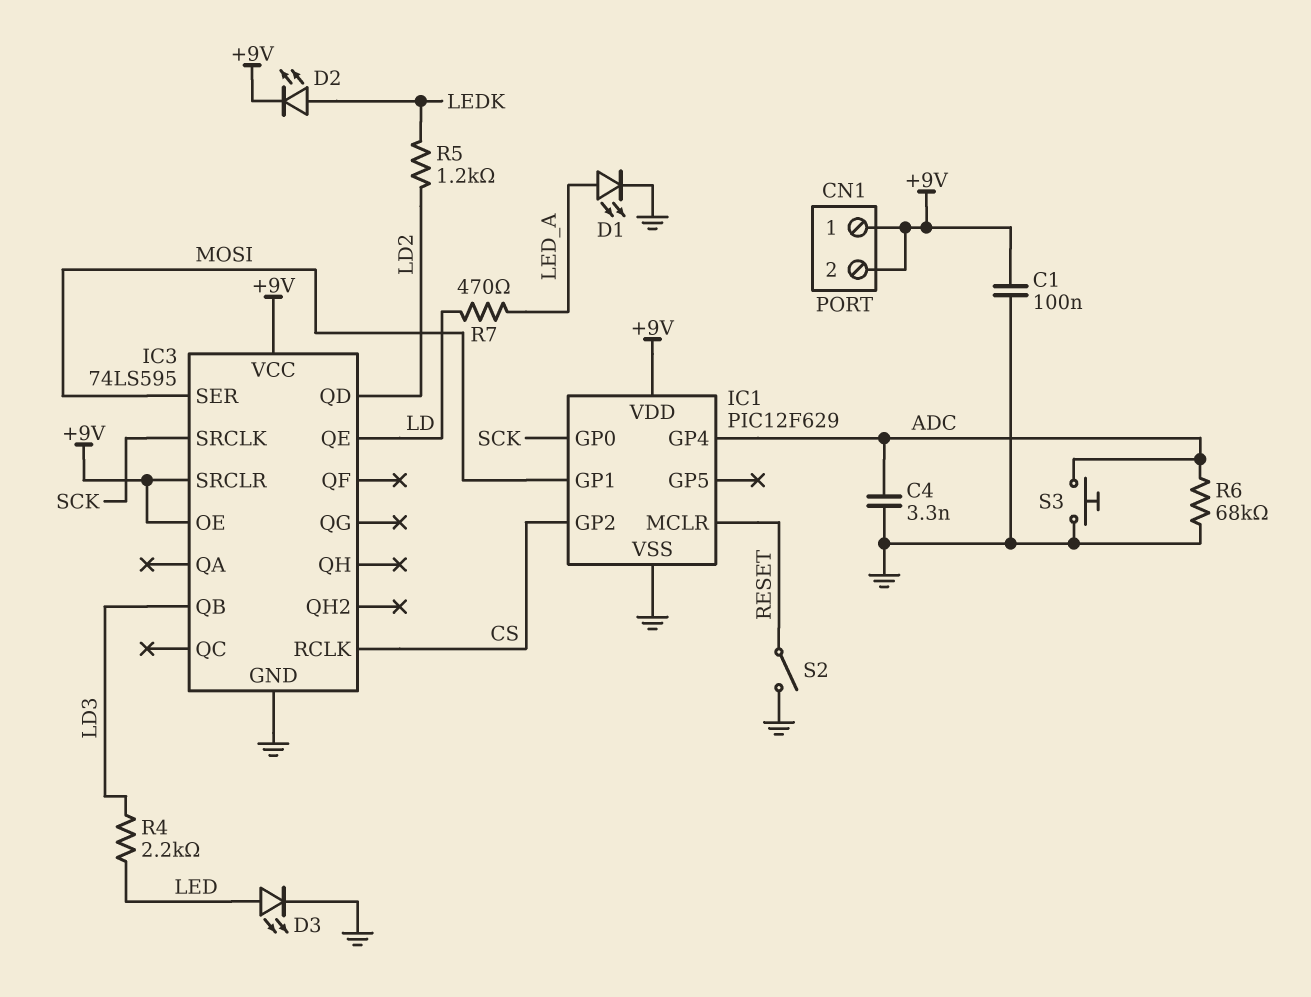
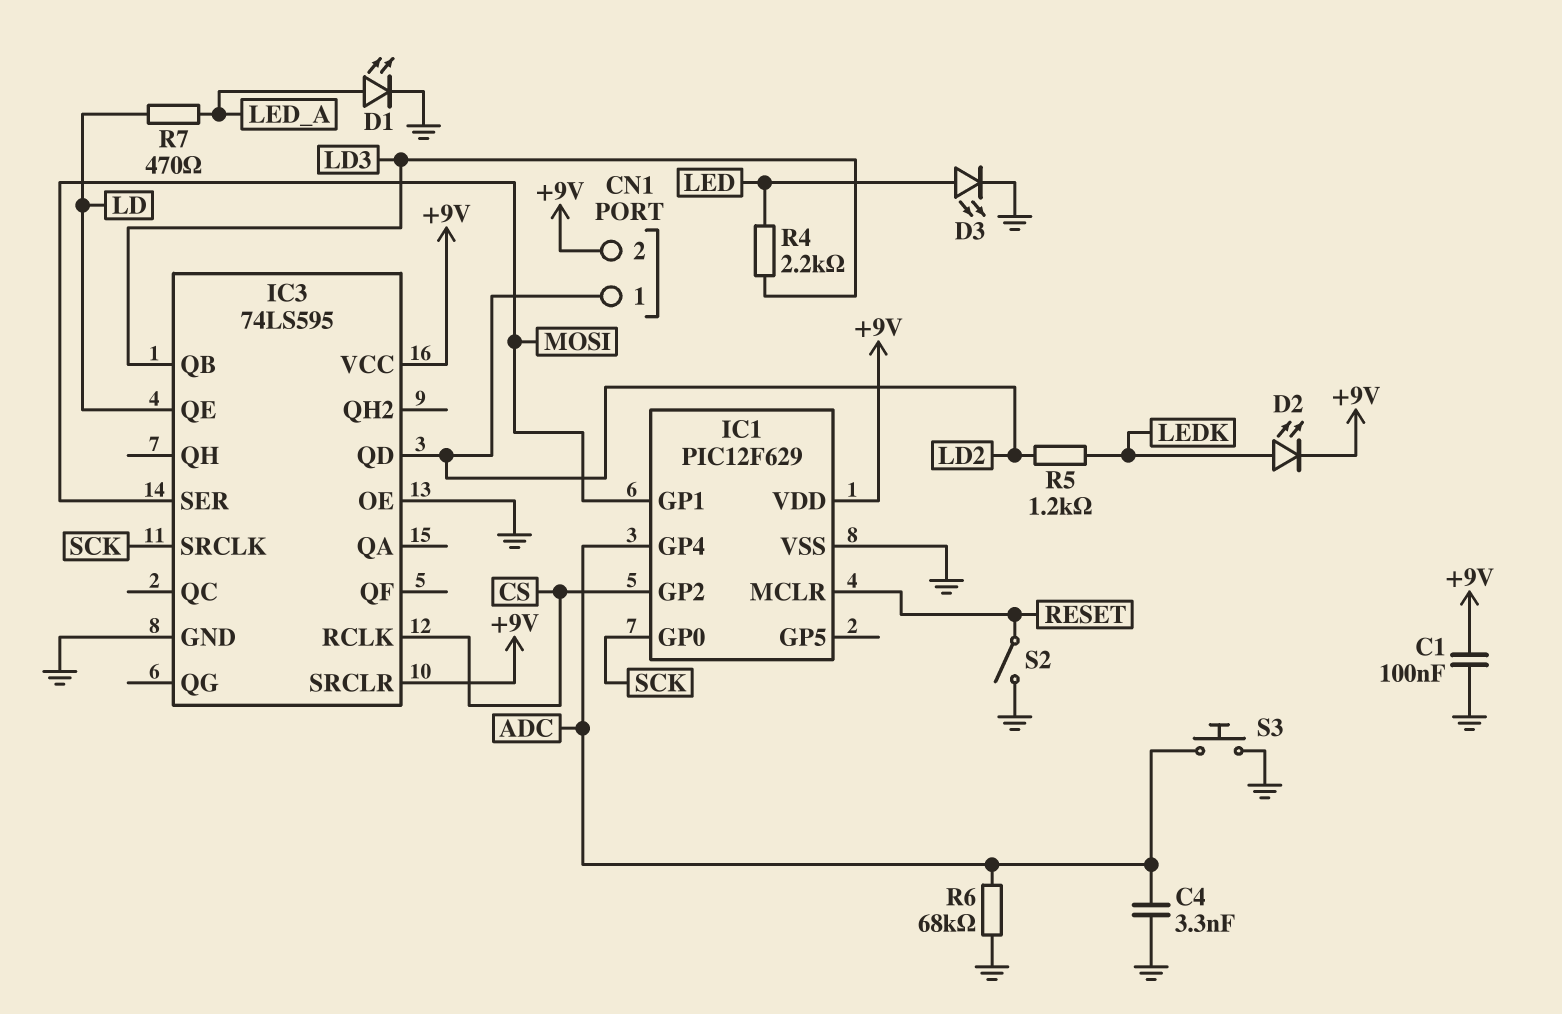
CN1 pin 1: +9V -> LD2
IC3 pin OE: +9V -> GND

